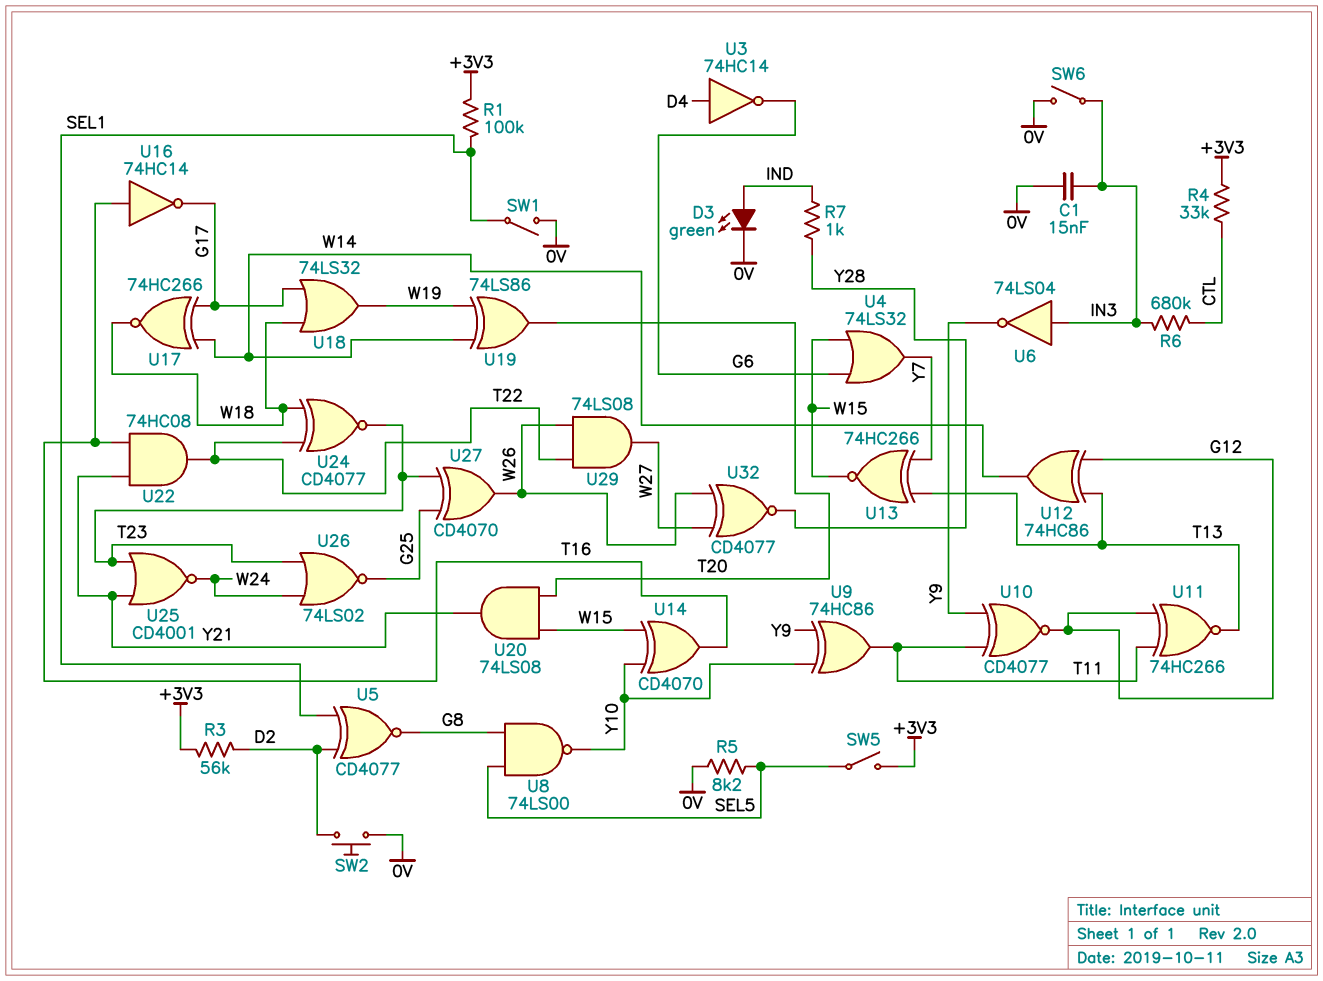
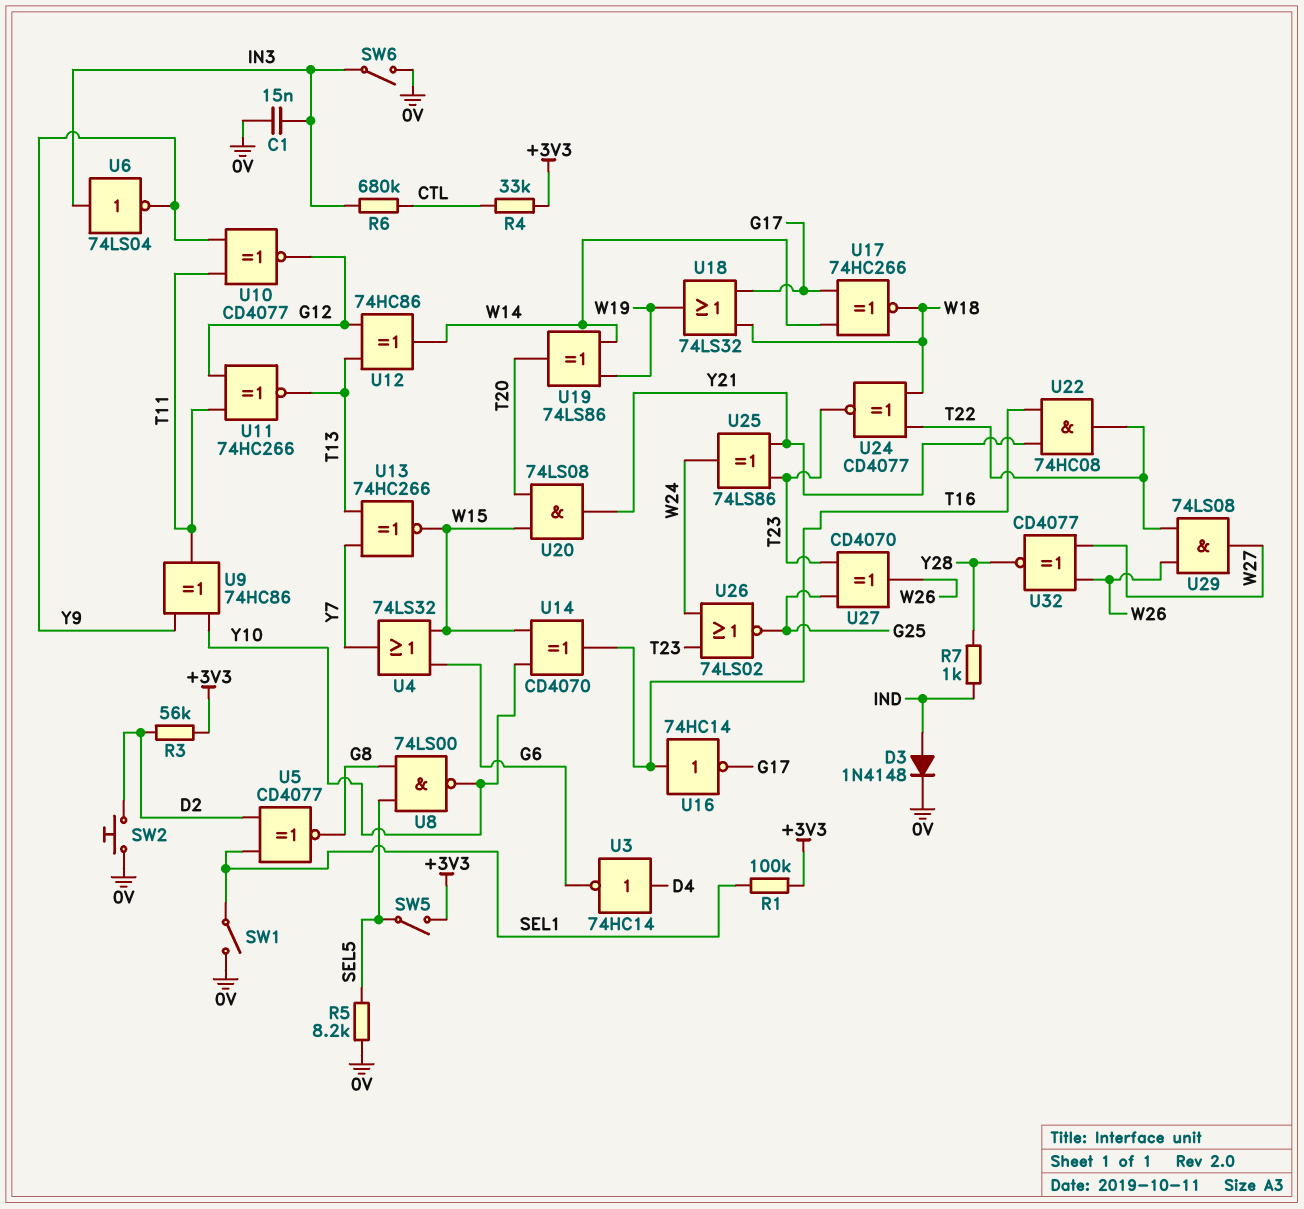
D3: LED green (A IND, K 0V) -> diode 1N4148 (A IND, K 0V)
U25: NOR CD4001 (in T23, in Y21, out W24) -> XOR 74LS86 (in T23, in Y21, out W24)

